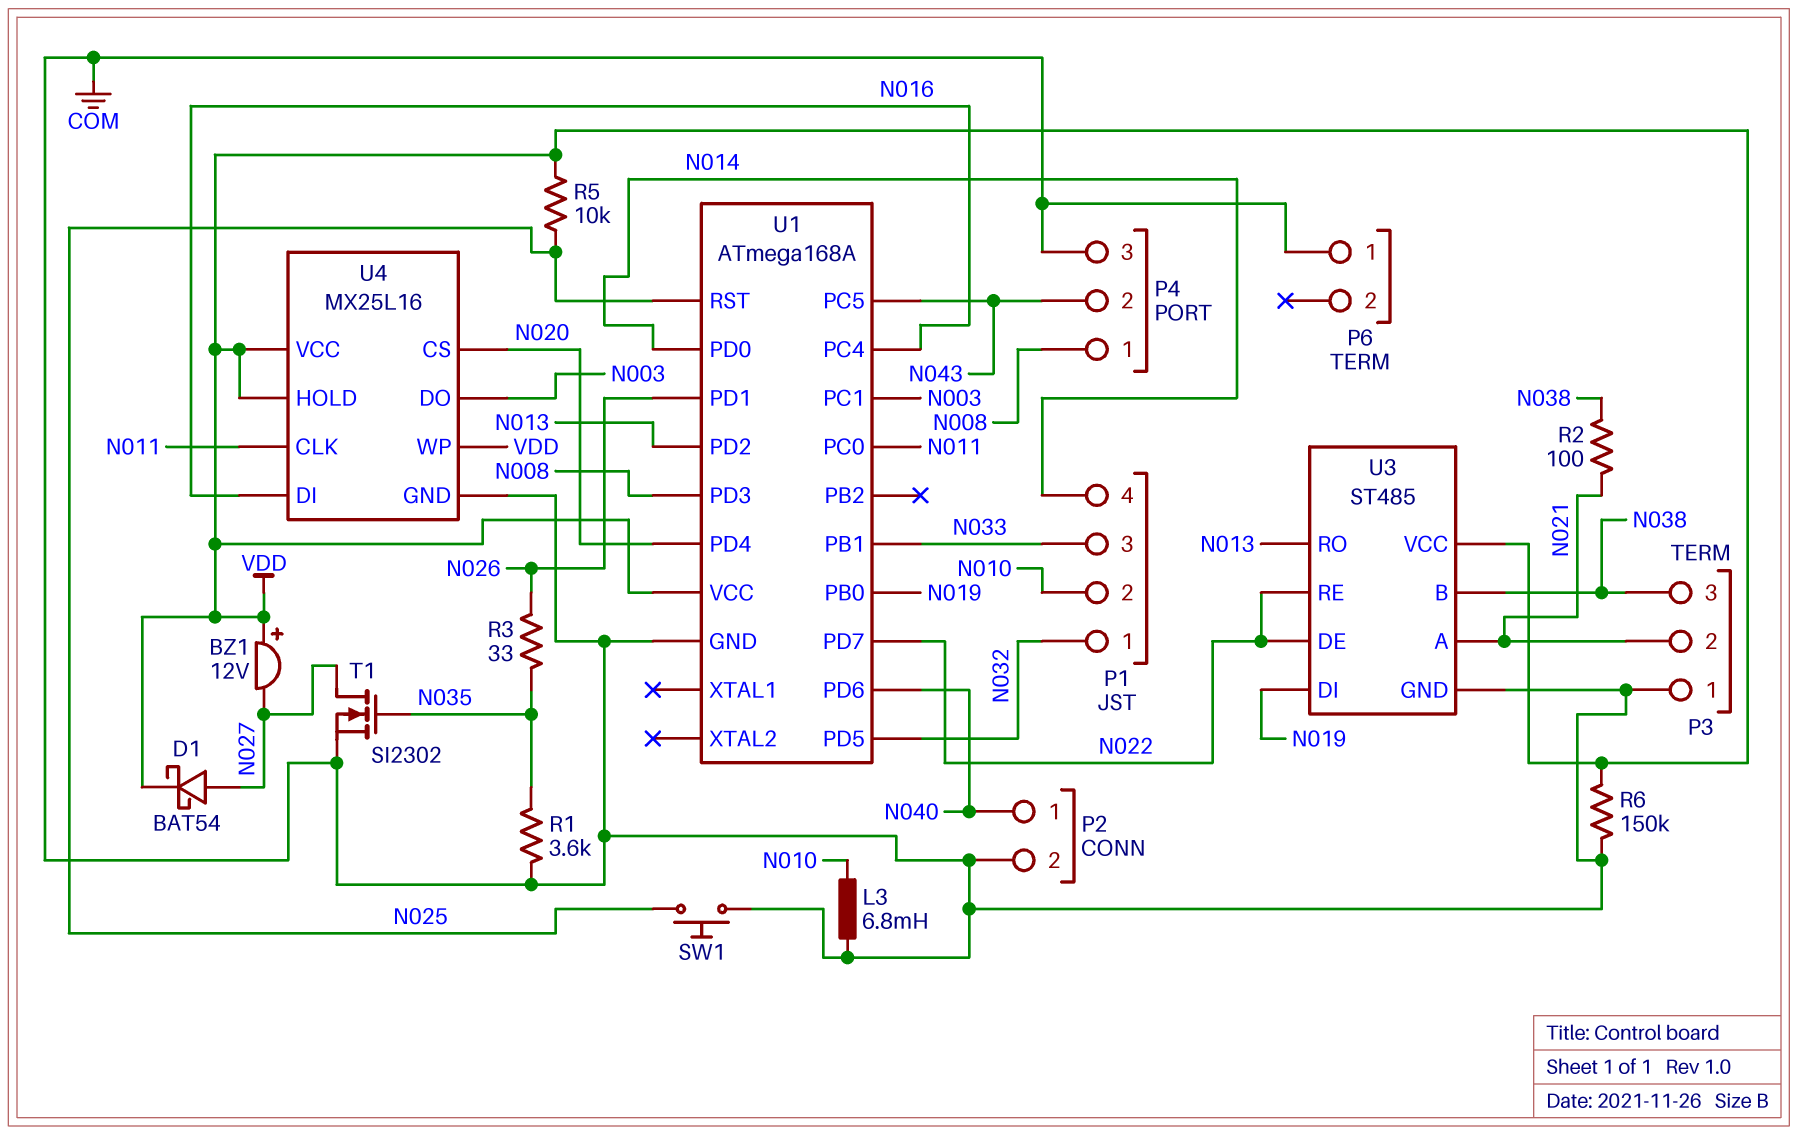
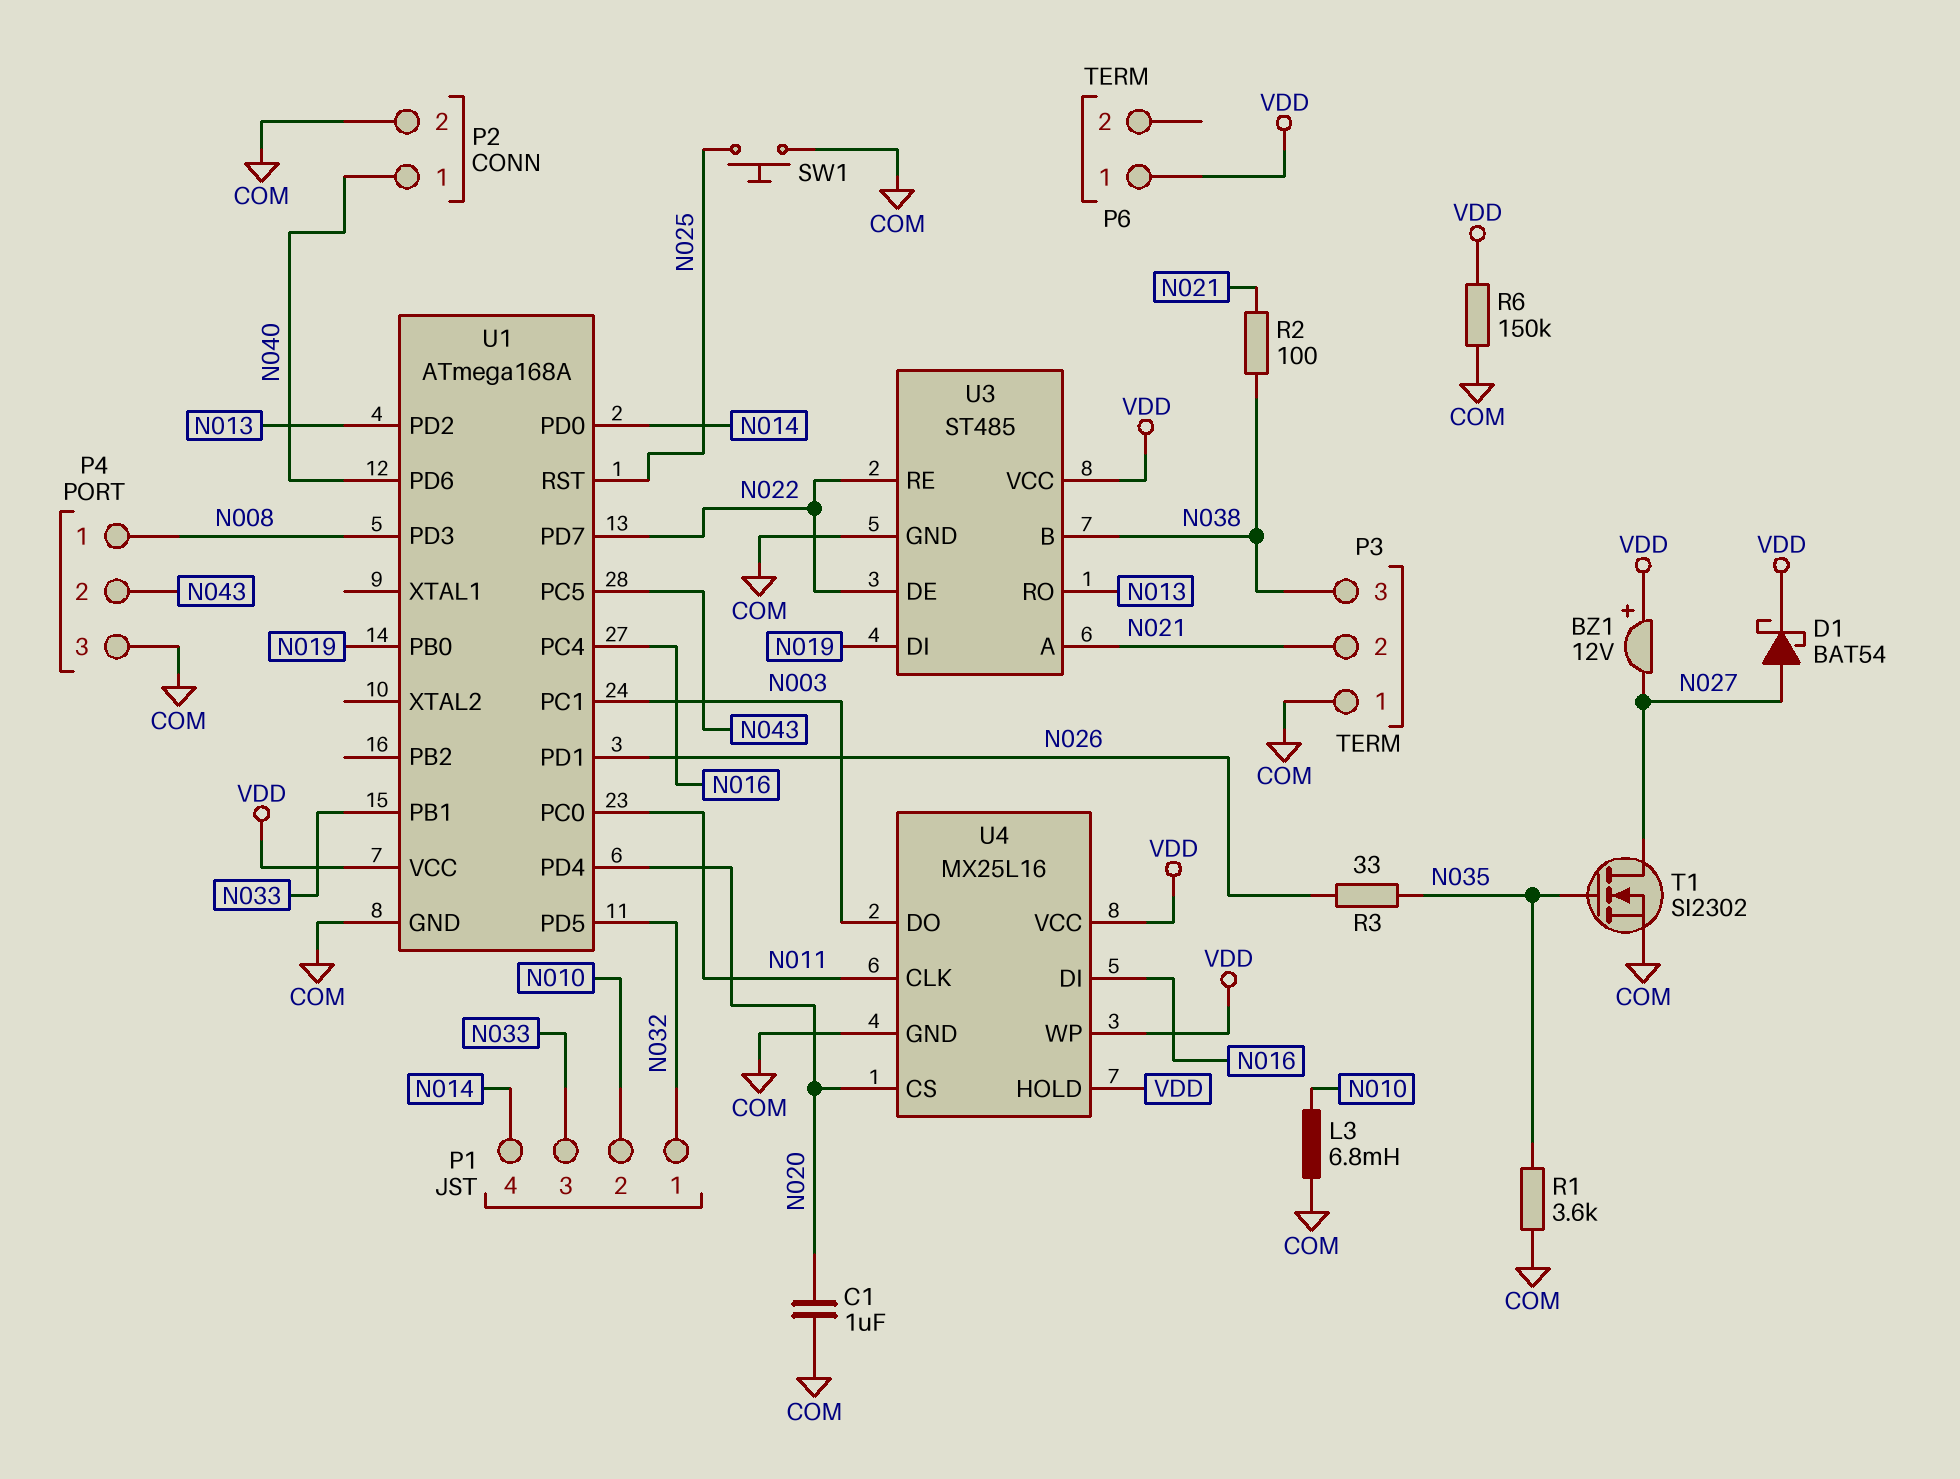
C1: none -> 1uF (COM, N020)
P6 pin 1: COM -> VDD
R5: 10k (N025, VDD) -> none

